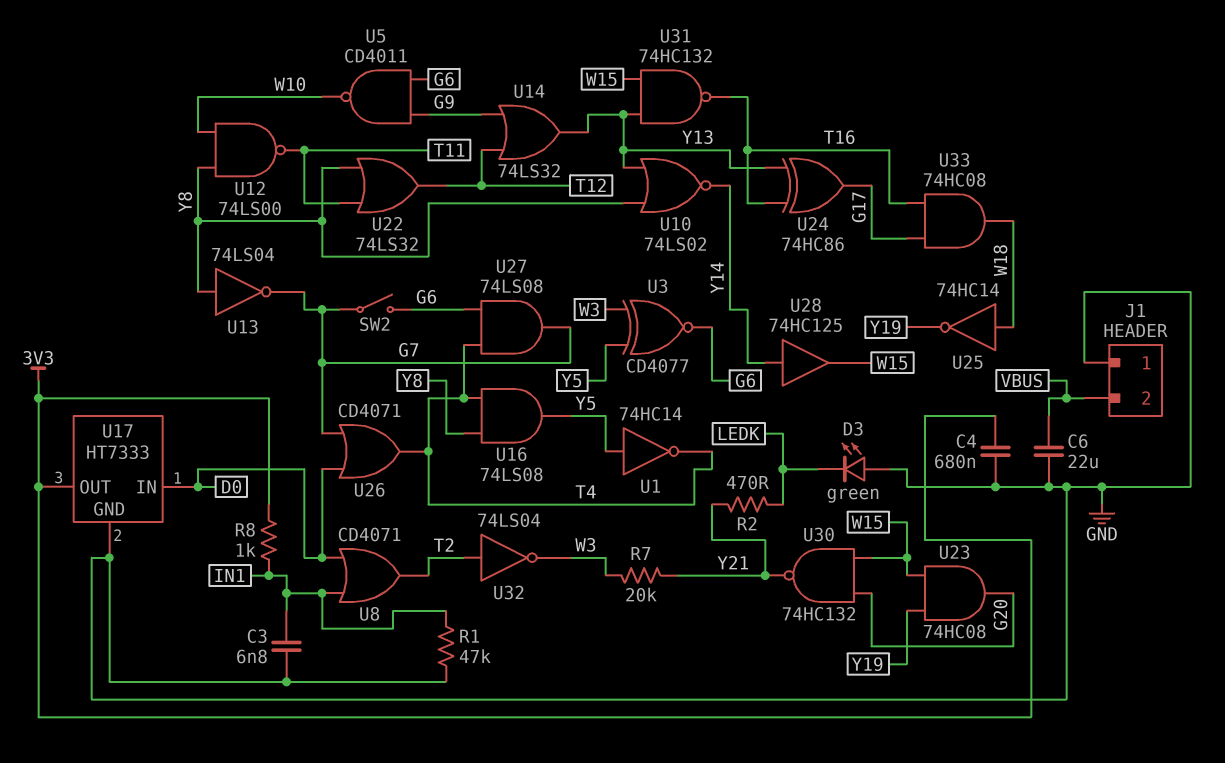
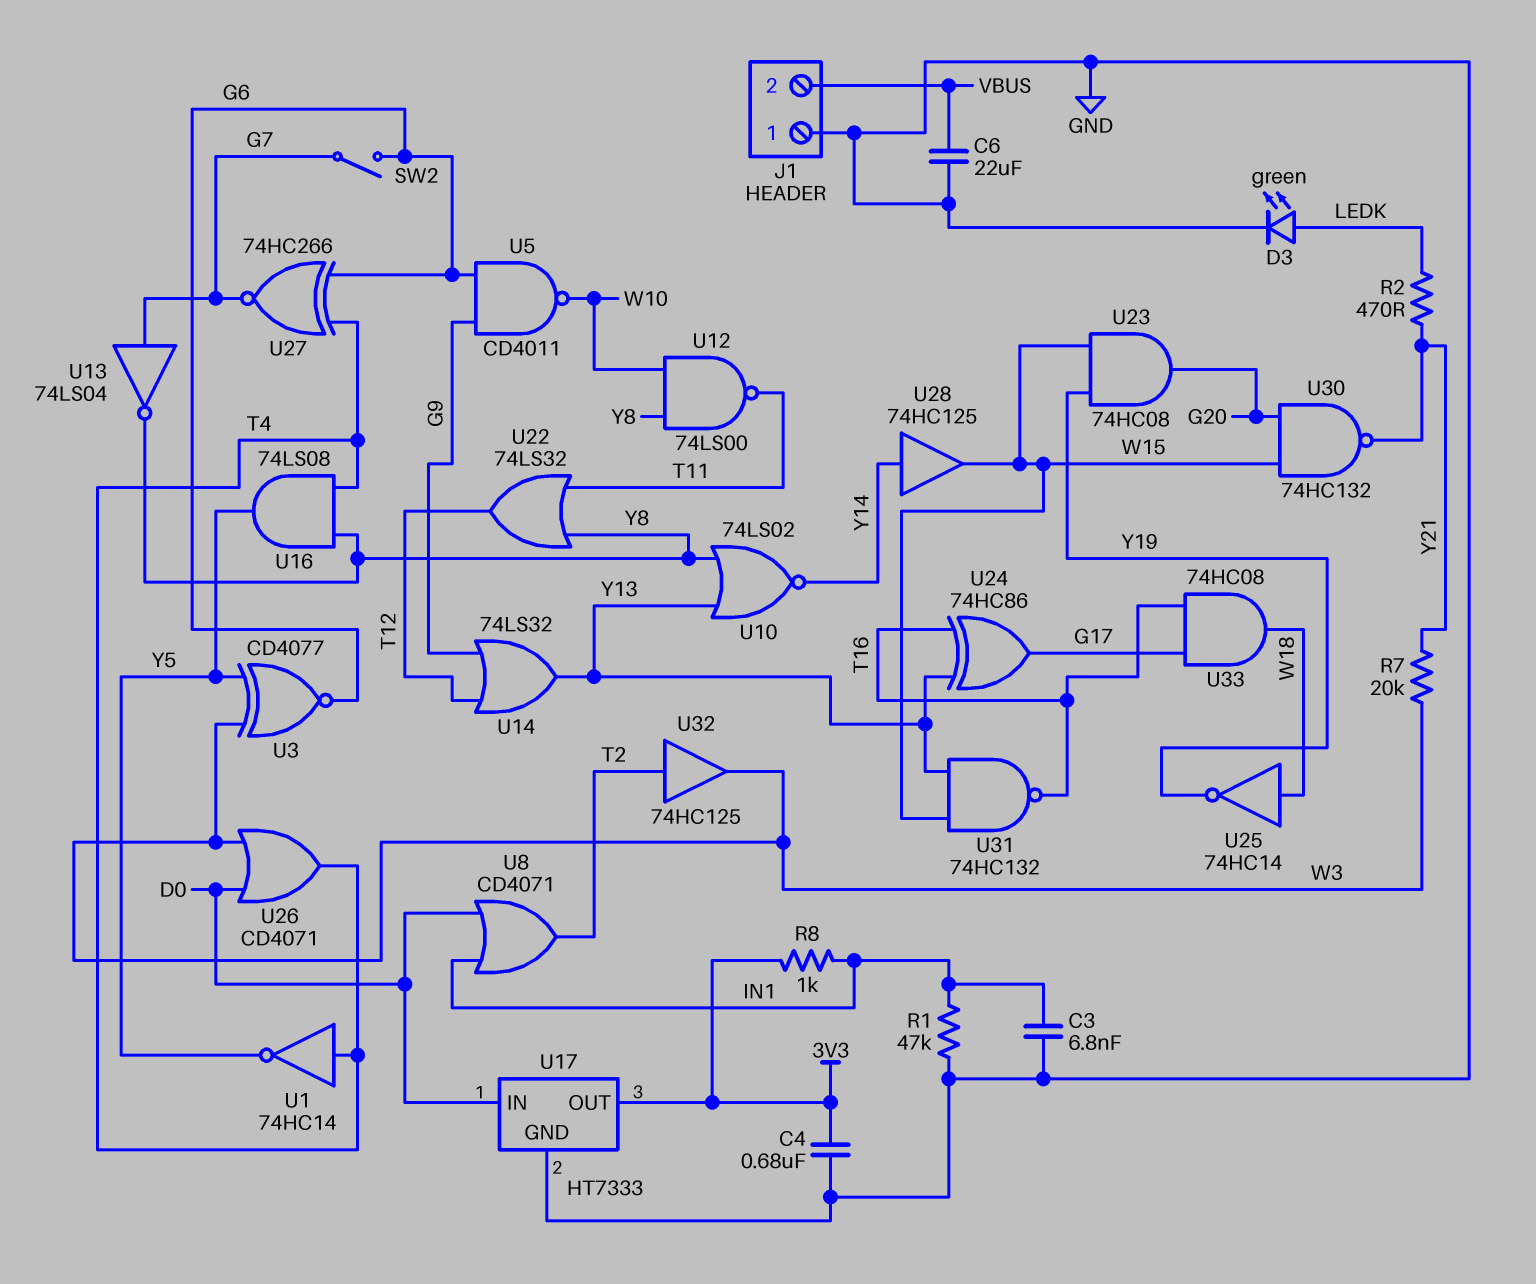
D3: LED green (A GND, K LEDK) -> LED green (A LEDK, K GND)
U1: NOT 74HC14 (in Y5, out T4) -> NOT 74HC14 (in T4, out Y5)
U13: NOT 74LS04 (in Y8, out G7) -> NOT 74LS04 (in G7, out Y8)
U26: OR CD4071 (in D0, in G7, out T4) -> OR CD4071 (in D0, in W3, out T4)
U27: AND 74LS08 (in G6, in T4, out G7) -> XNOR 74HC266 (in G6, in T4, out G7)
U32: NOT 74LS04 (in T2, out W3) -> buffer 74HC125 (in T2, out W3)

